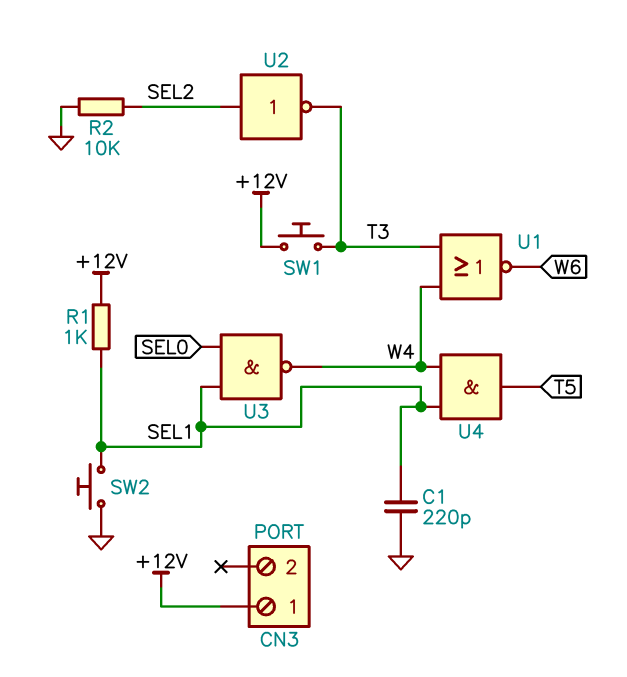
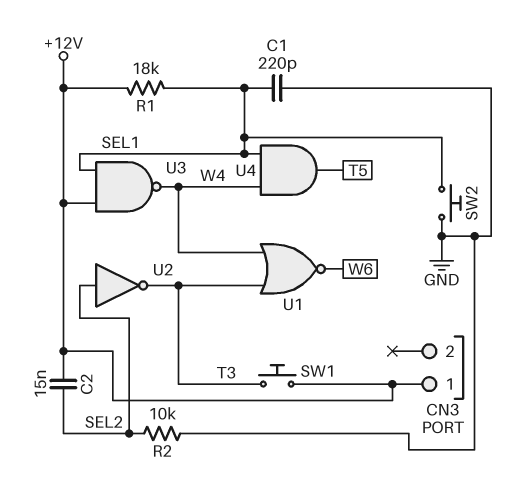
C2: none -> 15nF (+12V, SEL2)
R1: 1k (+12V, SEL1) -> 18k (+12V, SEL1)
U3: NAND (in SEL0, in SEL1, out W4) -> NAND (in +12V, in SEL1, out W4)

